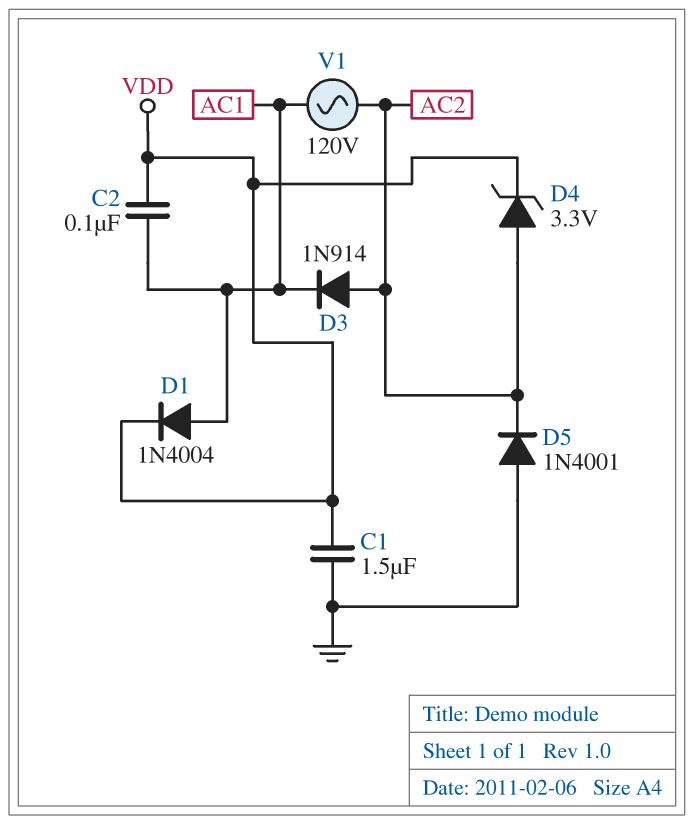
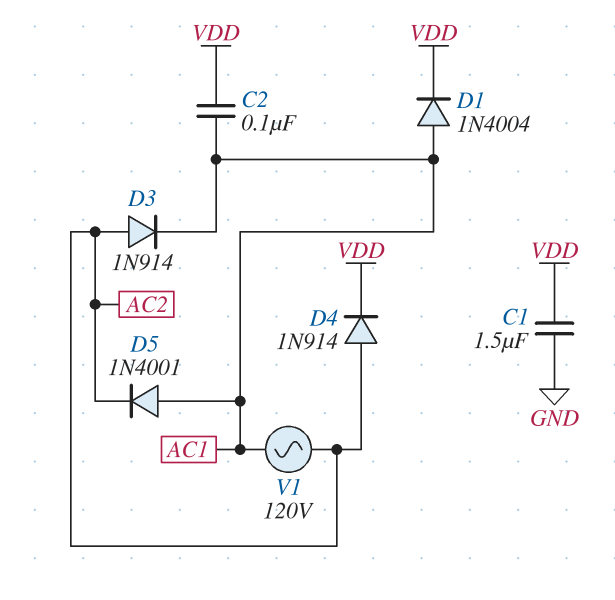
D4: zener 3.3V (A AC2, K VDD) -> diode 1N914 (A AC2, K VDD)
D5: diode 1N4001 (A GND, K AC2) -> diode 1N4001 (A AC1, K AC2)

